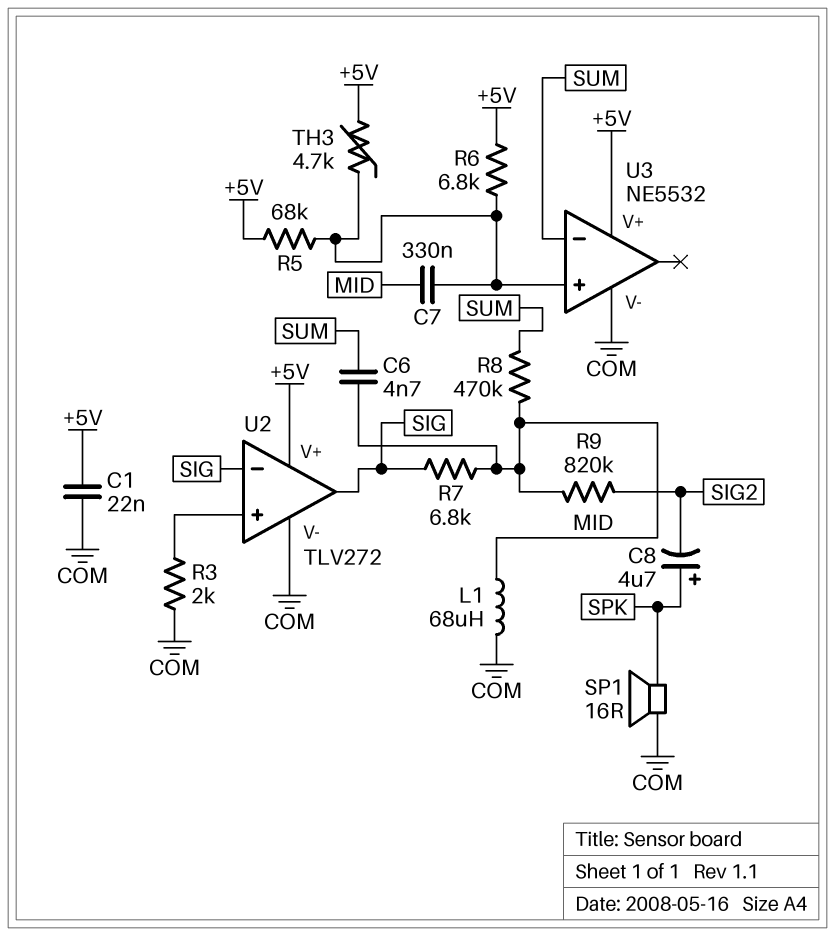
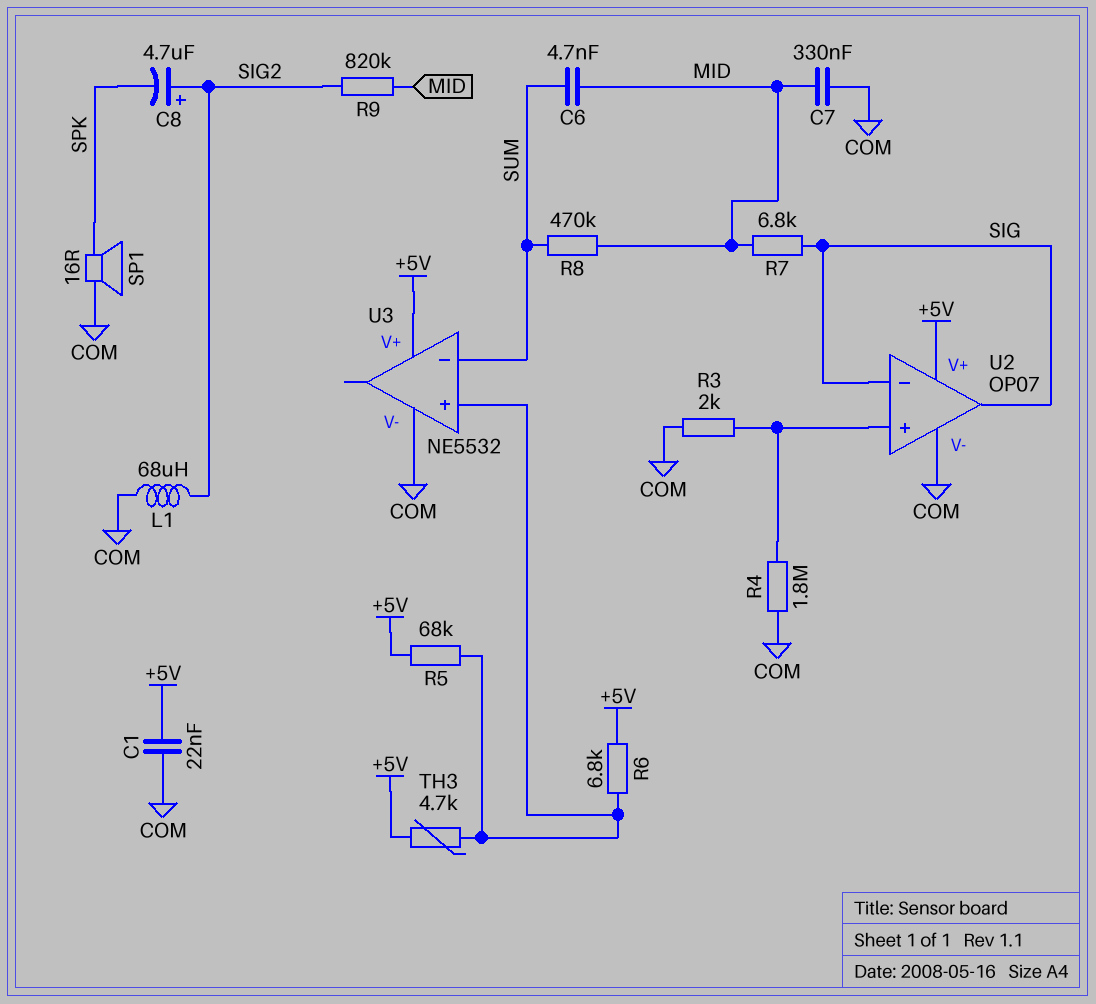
C7: 330nF (MID, U3/in+) -> 330nF (COM, MID)
C8: 4.7uF (plus SPK, minus SIG2) -> 4.7uF (plus SIG2, minus SPK)
L1: 68uH (COM, MID) -> 68uH (COM, SIG2)
R4: none -> 1.8M (COM, U2/in+)
U2: TLV272 -> OP07

